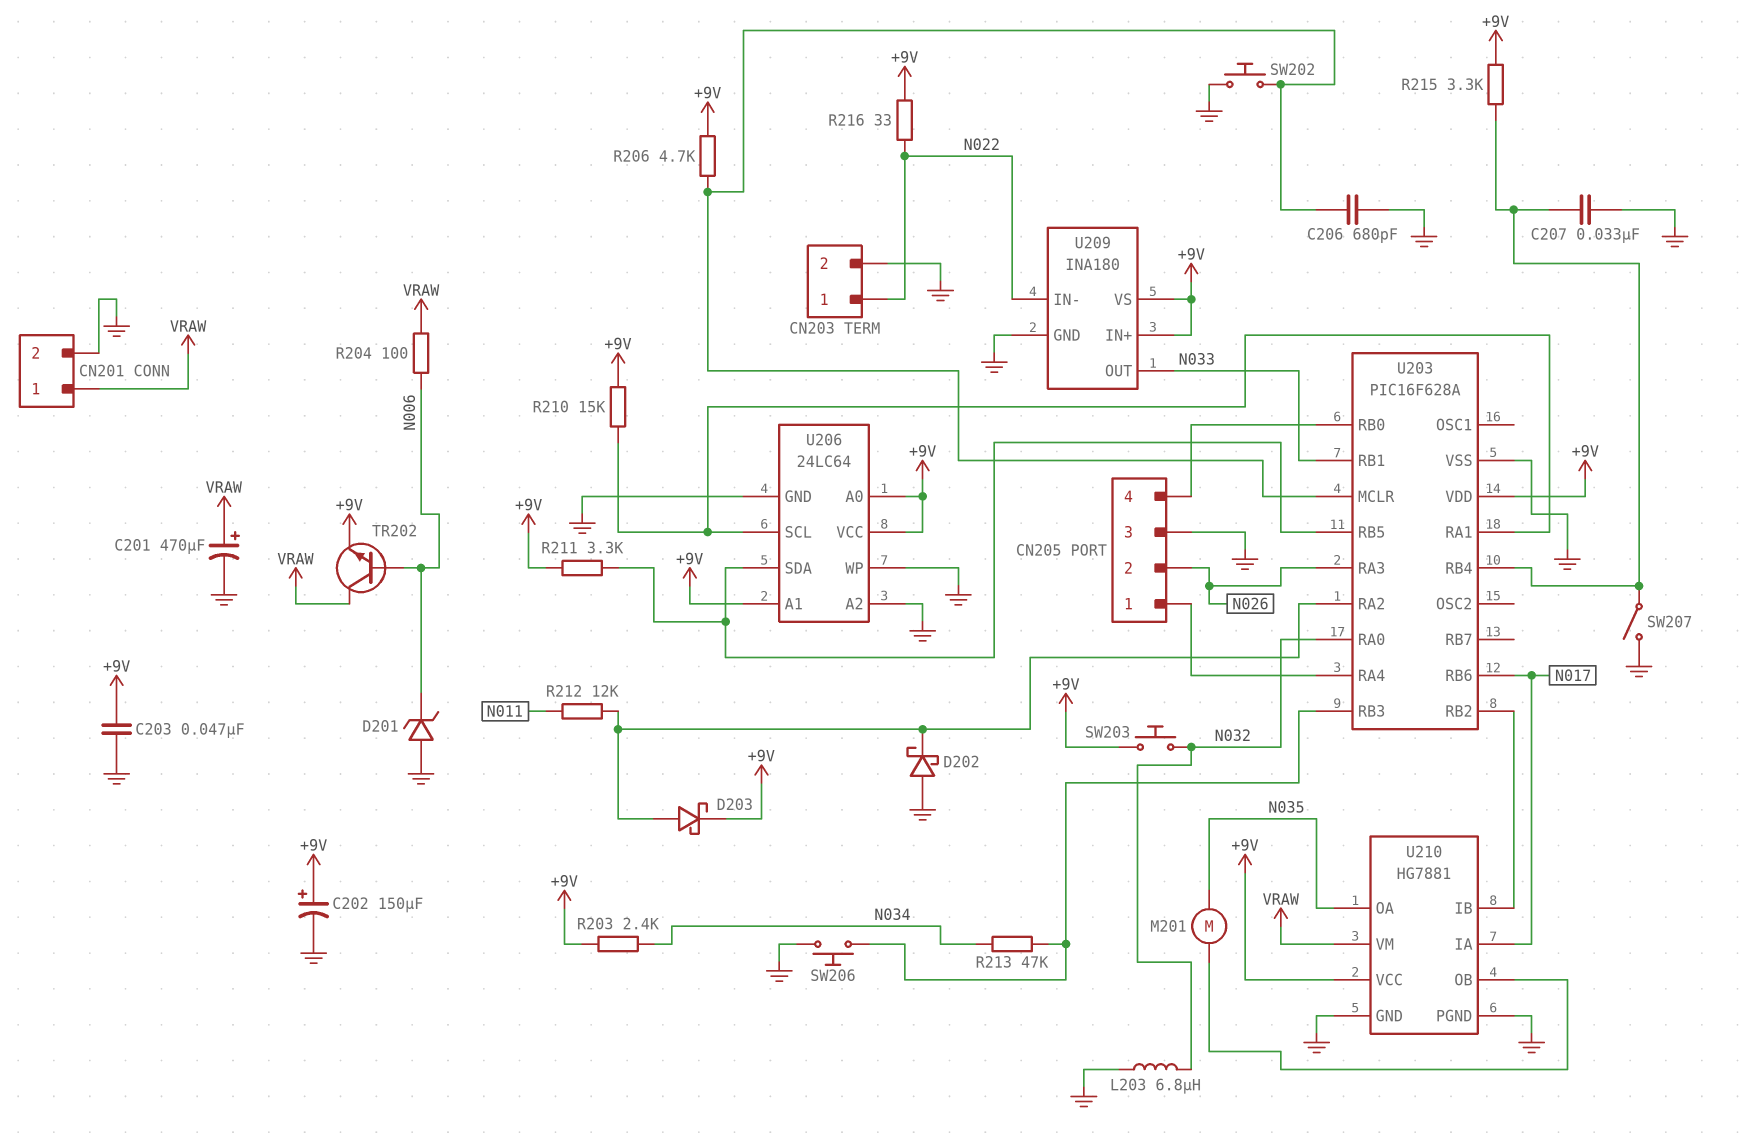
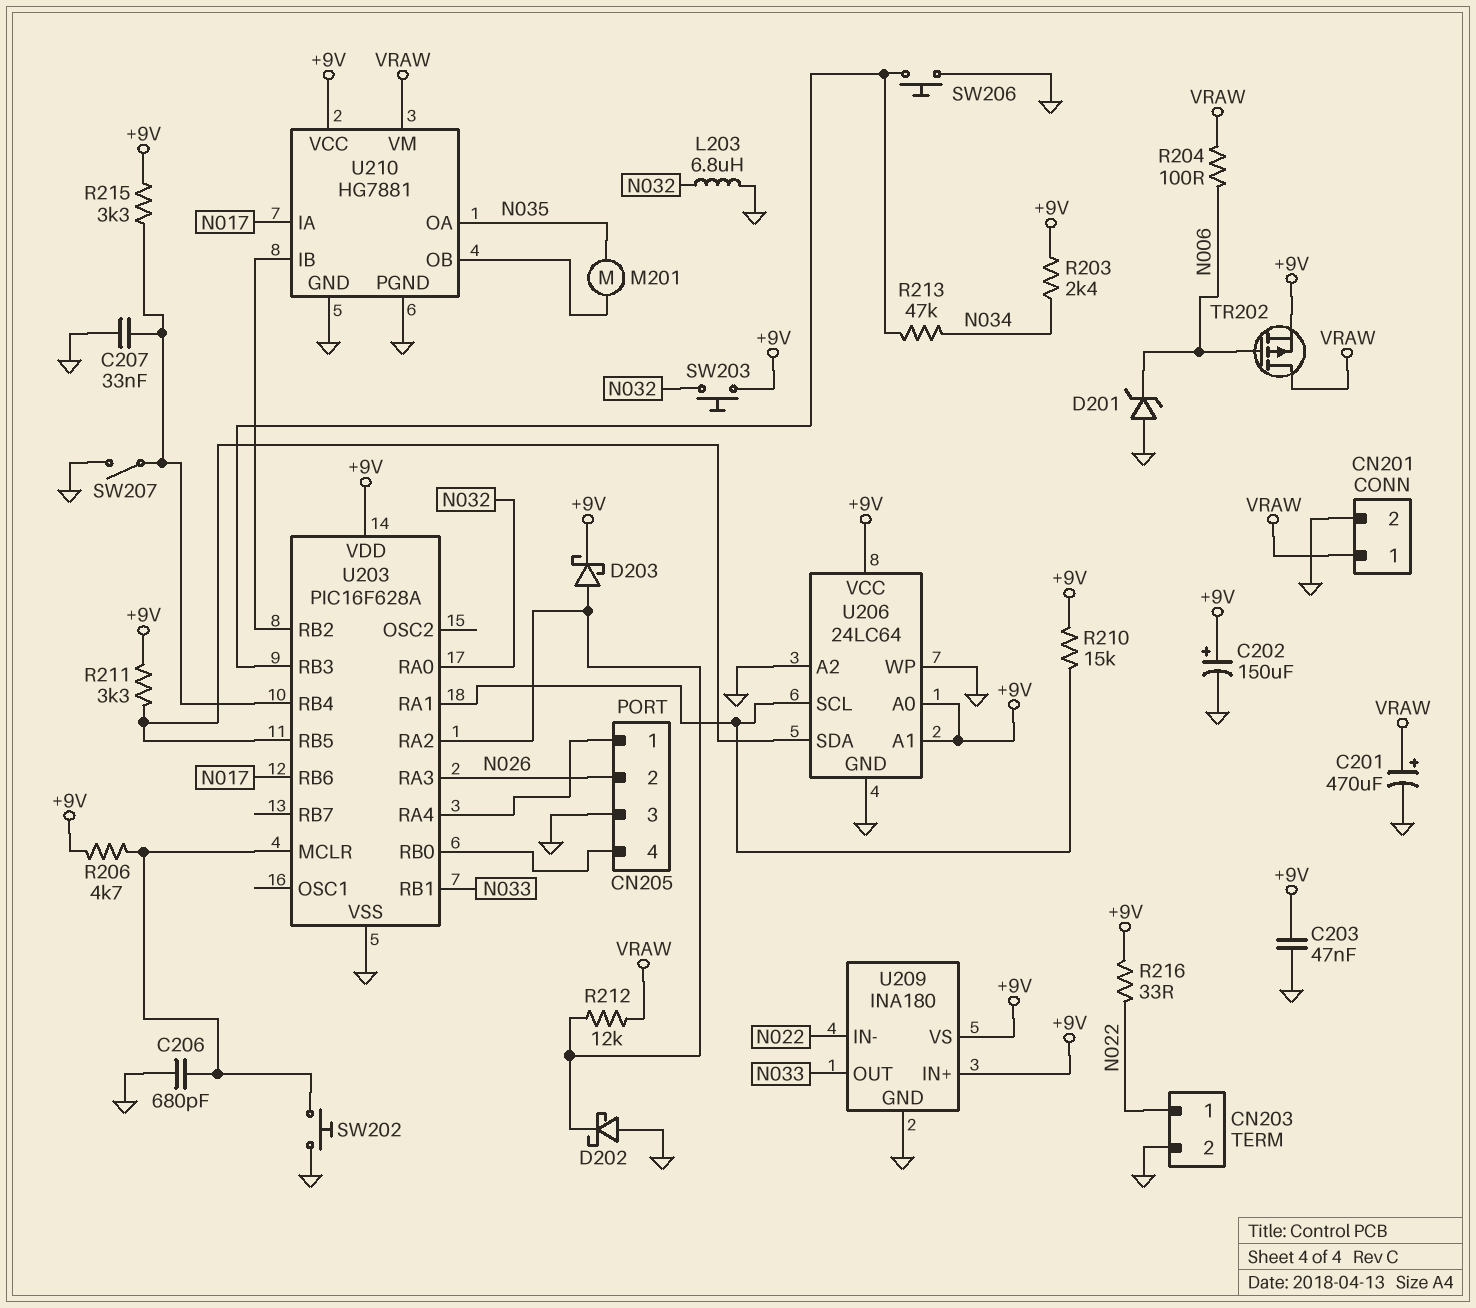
R212: 12k (N011, U203/RA2) -> 12k (U203/RA2, VRAW)
TR202: NPN (B N006, C VRAW, E +9V) -> PMOS (G N006, D VRAW, S +9V)

